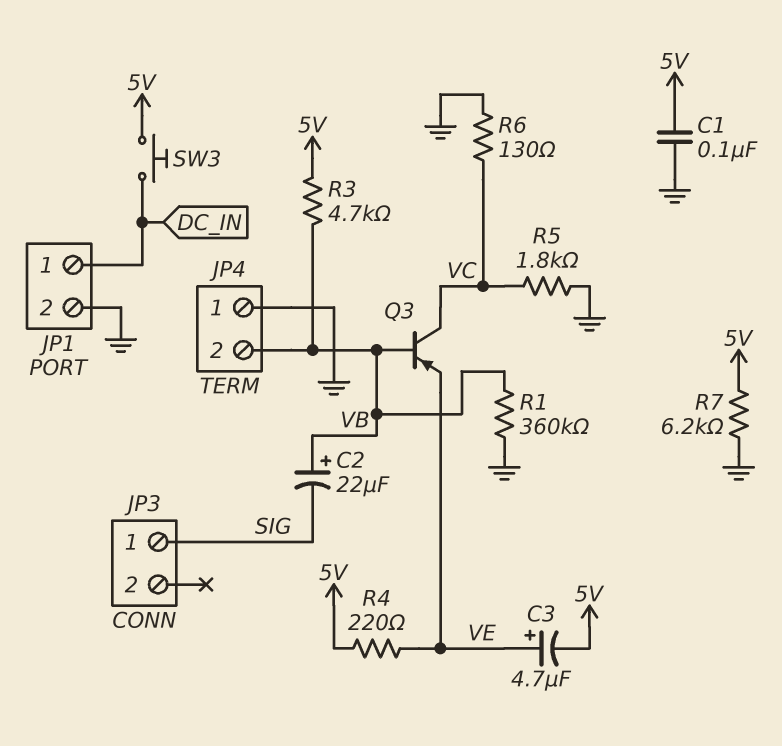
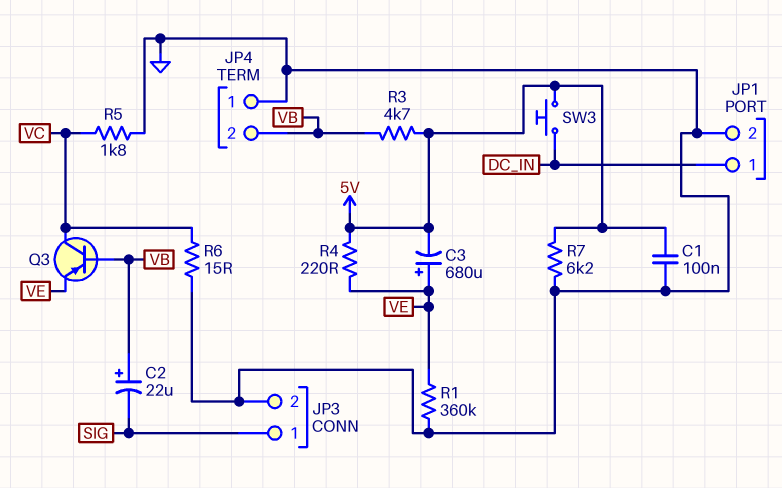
C3: 4.7uF (plus VE, minus 5V) -> 680uF (plus VE, minus 5V)
JP3 pin 2: none -> GND
R1: 360k (GND, VB) -> 360k (GND, VE)
R6: 130 (GND, VC) -> 15 (GND, VC)

